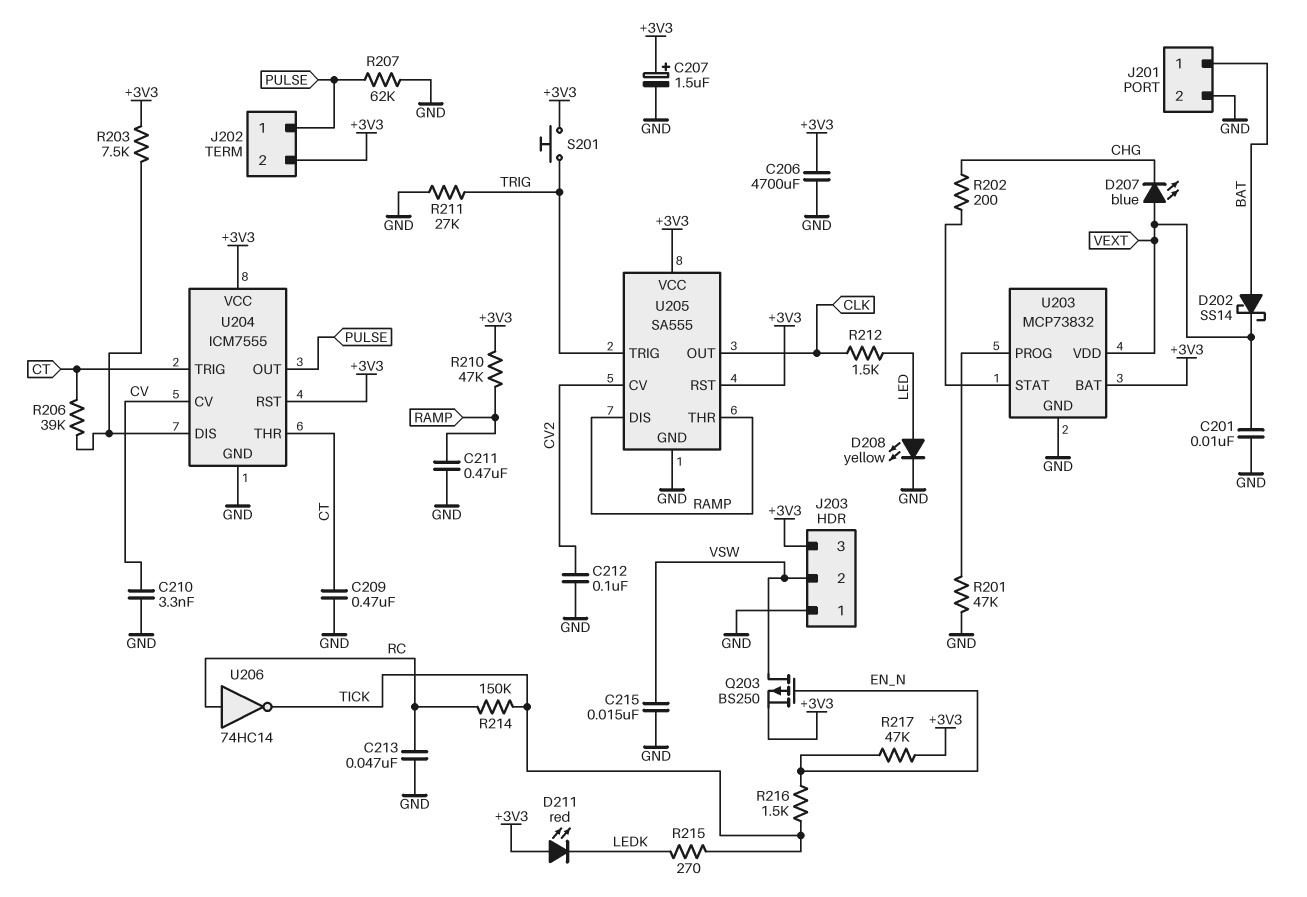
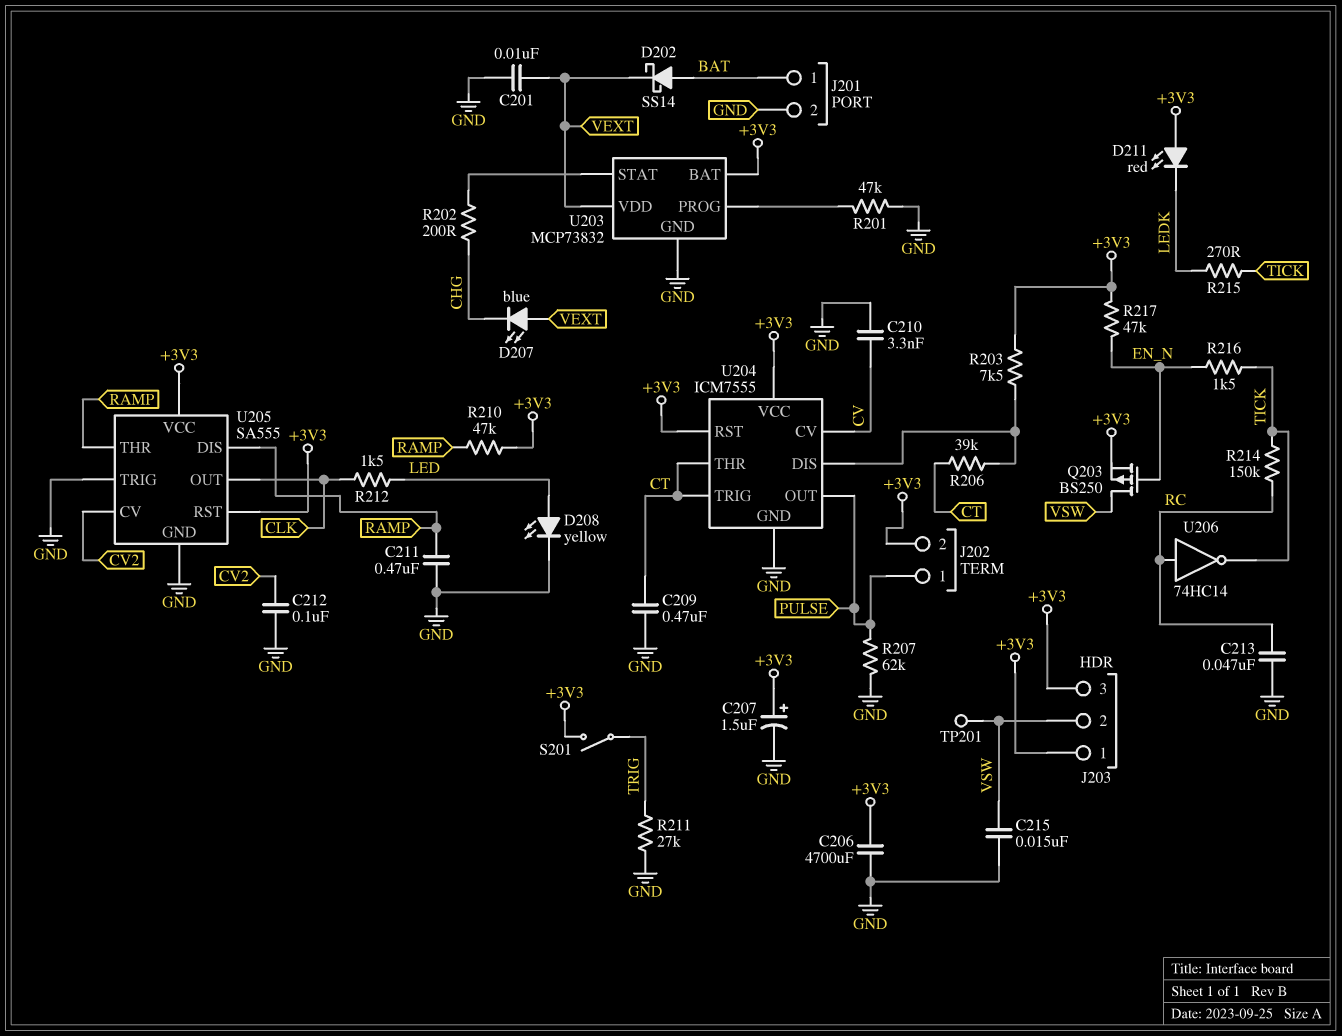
J203 pin 1: GND -> +3V3
S201: button (+3V3, TRIG) -> switch (+3V3, TRIG)
TP201: none -> test point (VSW)
U205 pin TRIG: TRIG -> GND

